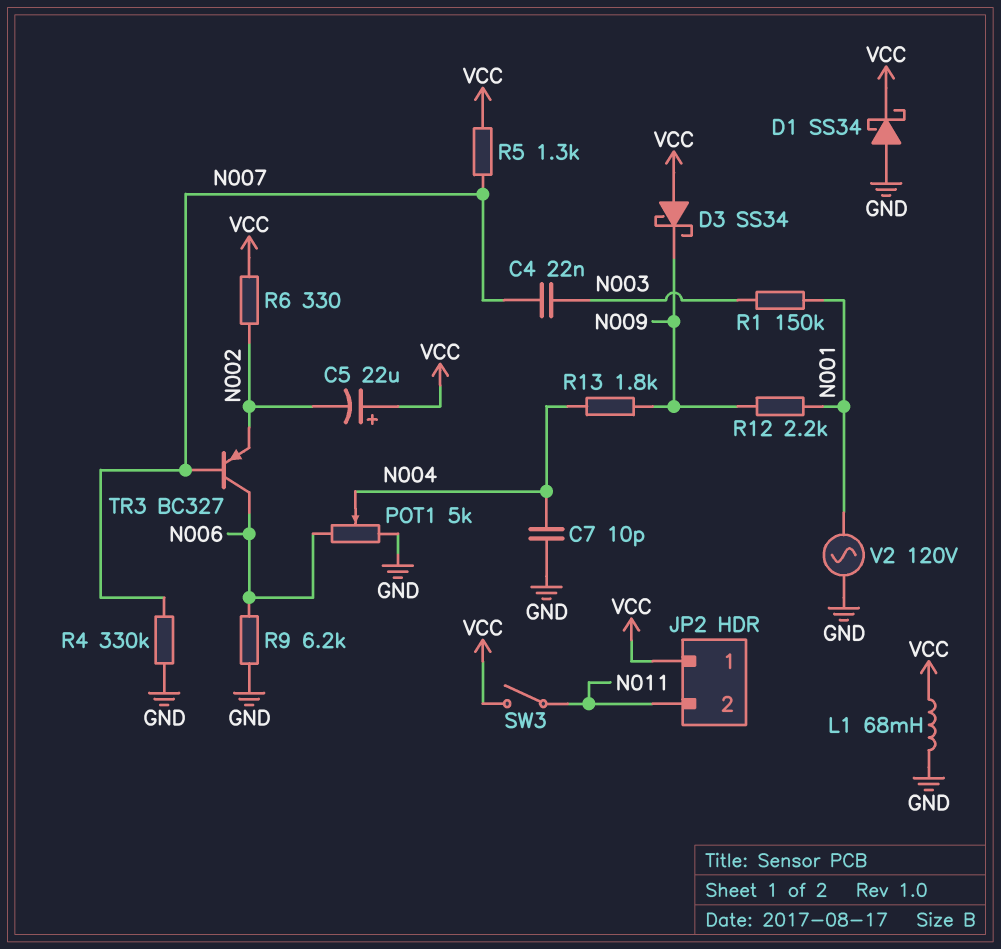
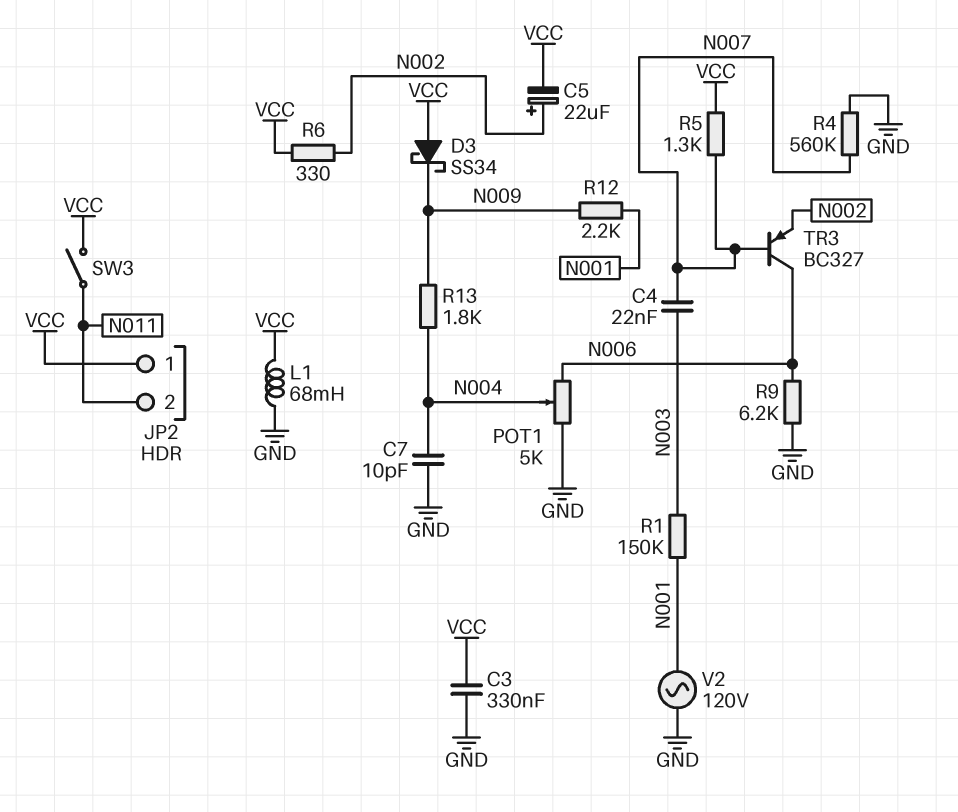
C3: none -> 330nF (GND, VCC)
C5: 22uF (plus VCC, minus N002) -> 22uF (plus N002, minus VCC)
D1: schottky SS34 (A GND, K VCC) -> none
R4: 330k (GND, N007) -> 560k (GND, N007)

